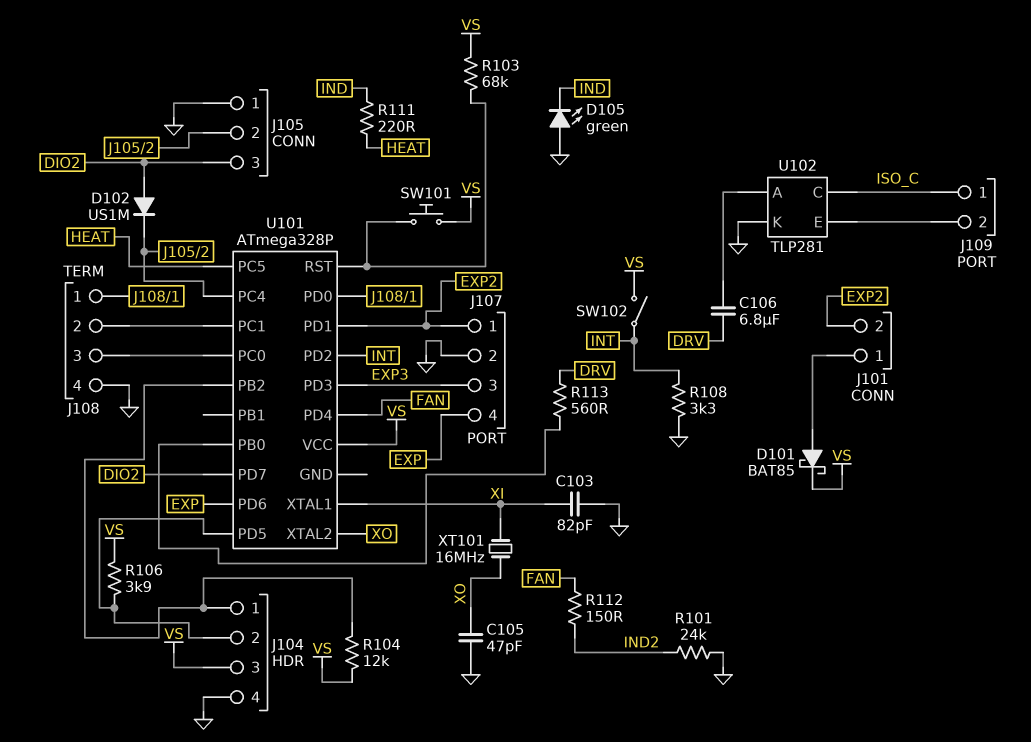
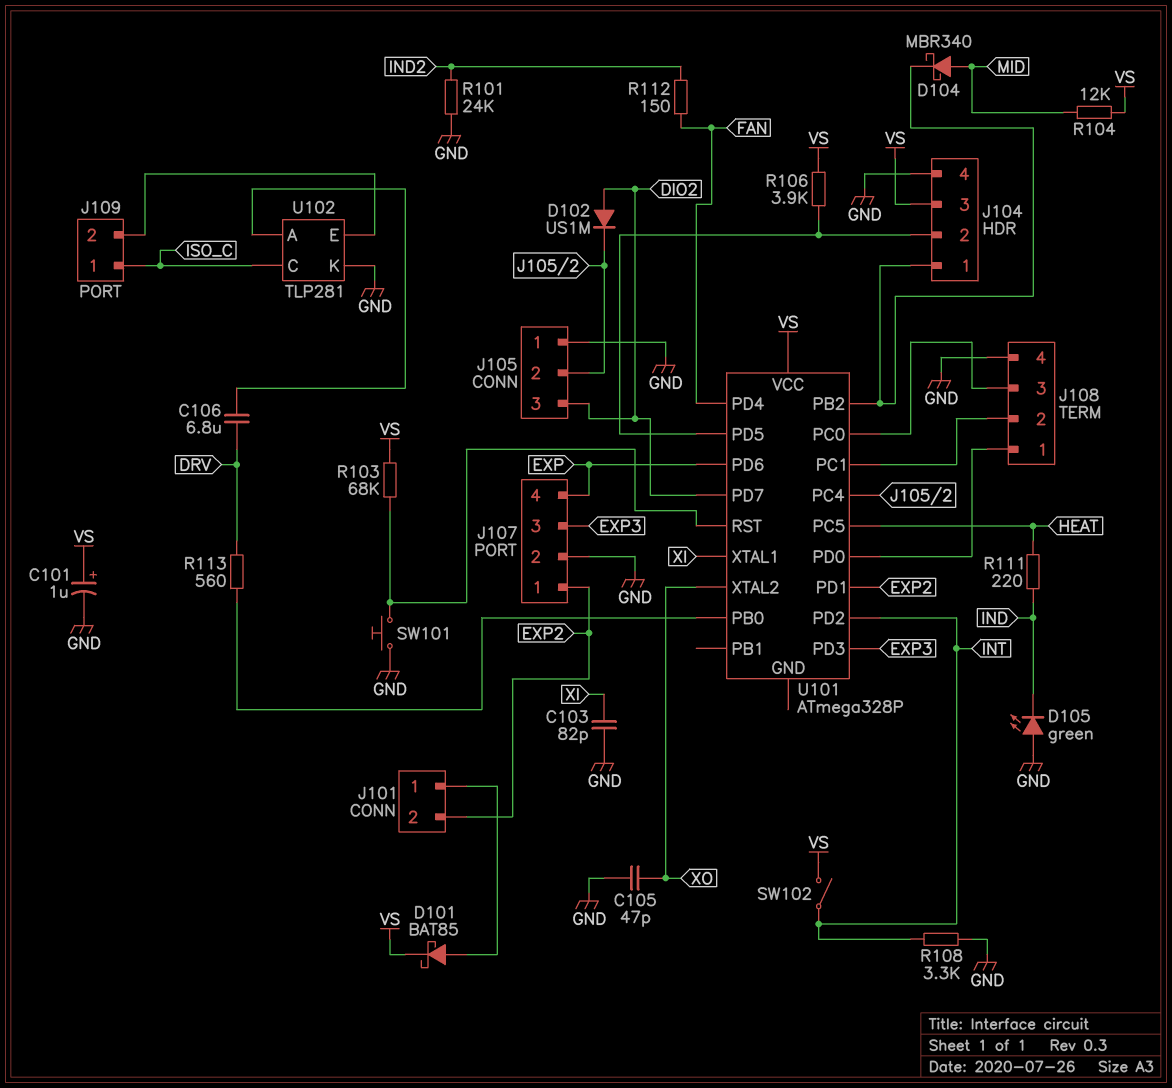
C101: none -> 1uF (plus VS, minus GND)
D104: none -> schottky MBR340 (A MID, K J104/1)
R104: 12k (J104/1, VS) -> 12k (MID, VS)
SW101: button (U101/RST, VS) -> button (GND, U101/RST)
XT101: 16MHz (XI, XO) -> none

